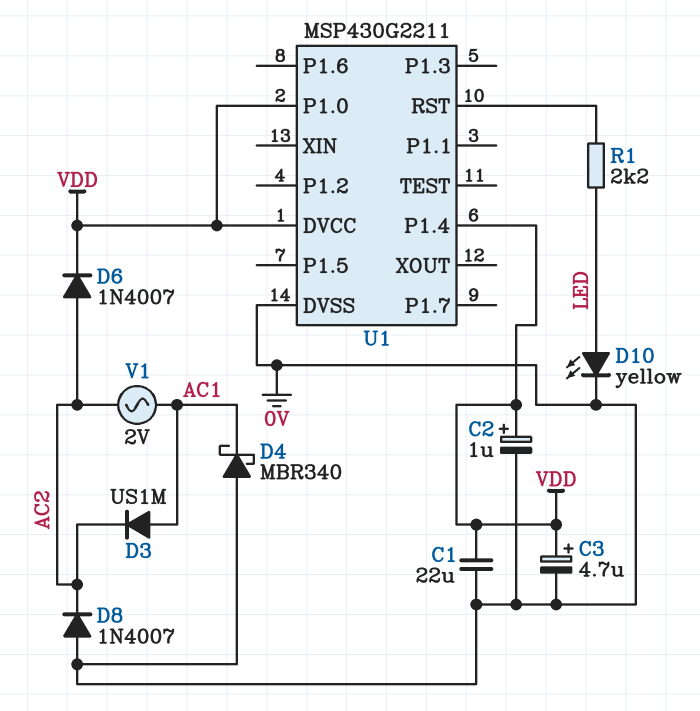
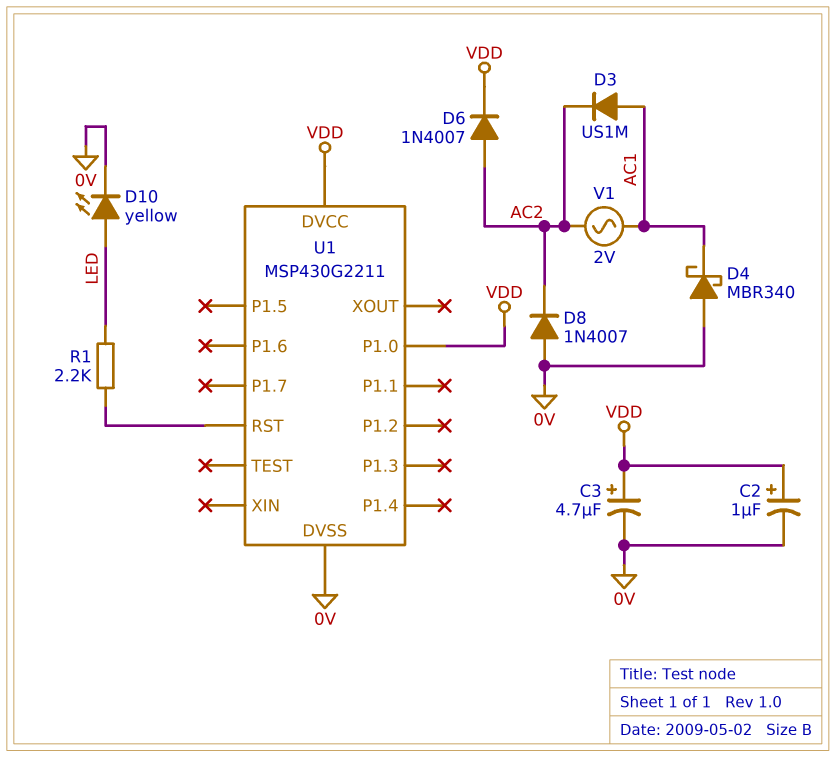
C1: 22uF (0V, VDD) -> none
U1 pin P1.4: VDD -> none

